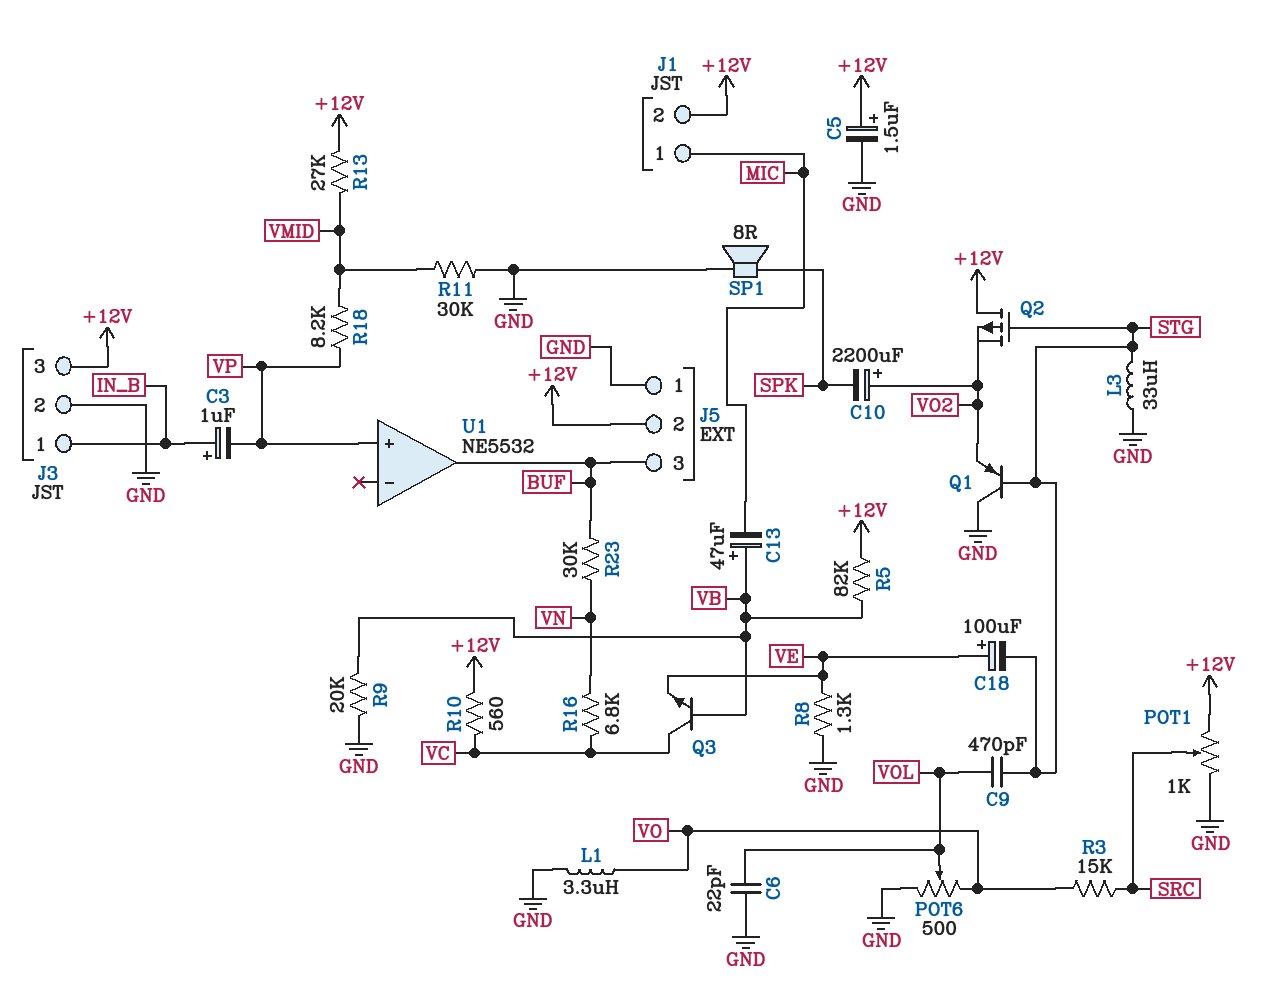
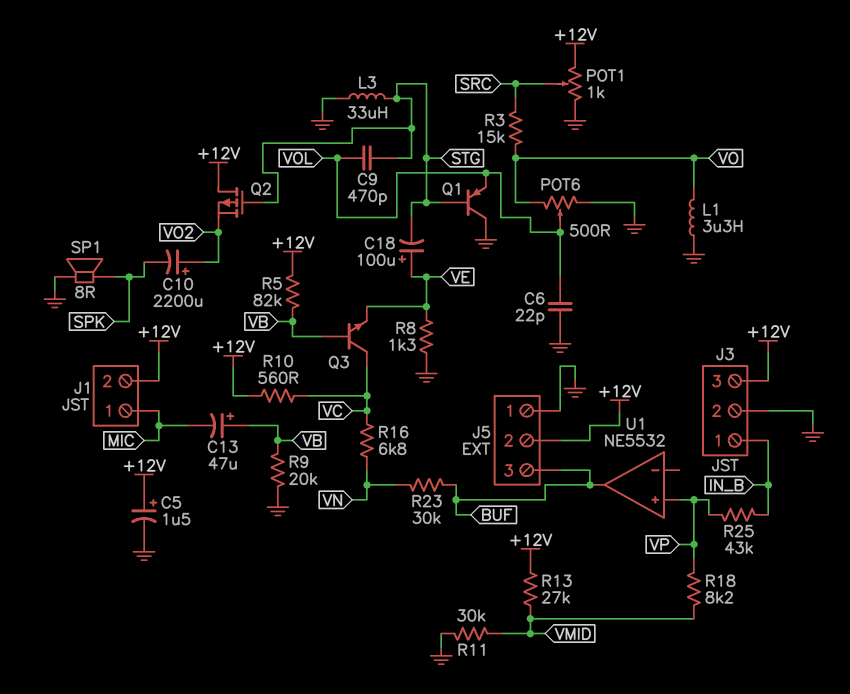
C3: 1uF (plus IN_B, minus VP) -> none
Q1: PNP (B STG, C GND, E VO2) -> PNP (B STG, C GND, E VOL)
R25: none -> 43k (IN_B, VP)

